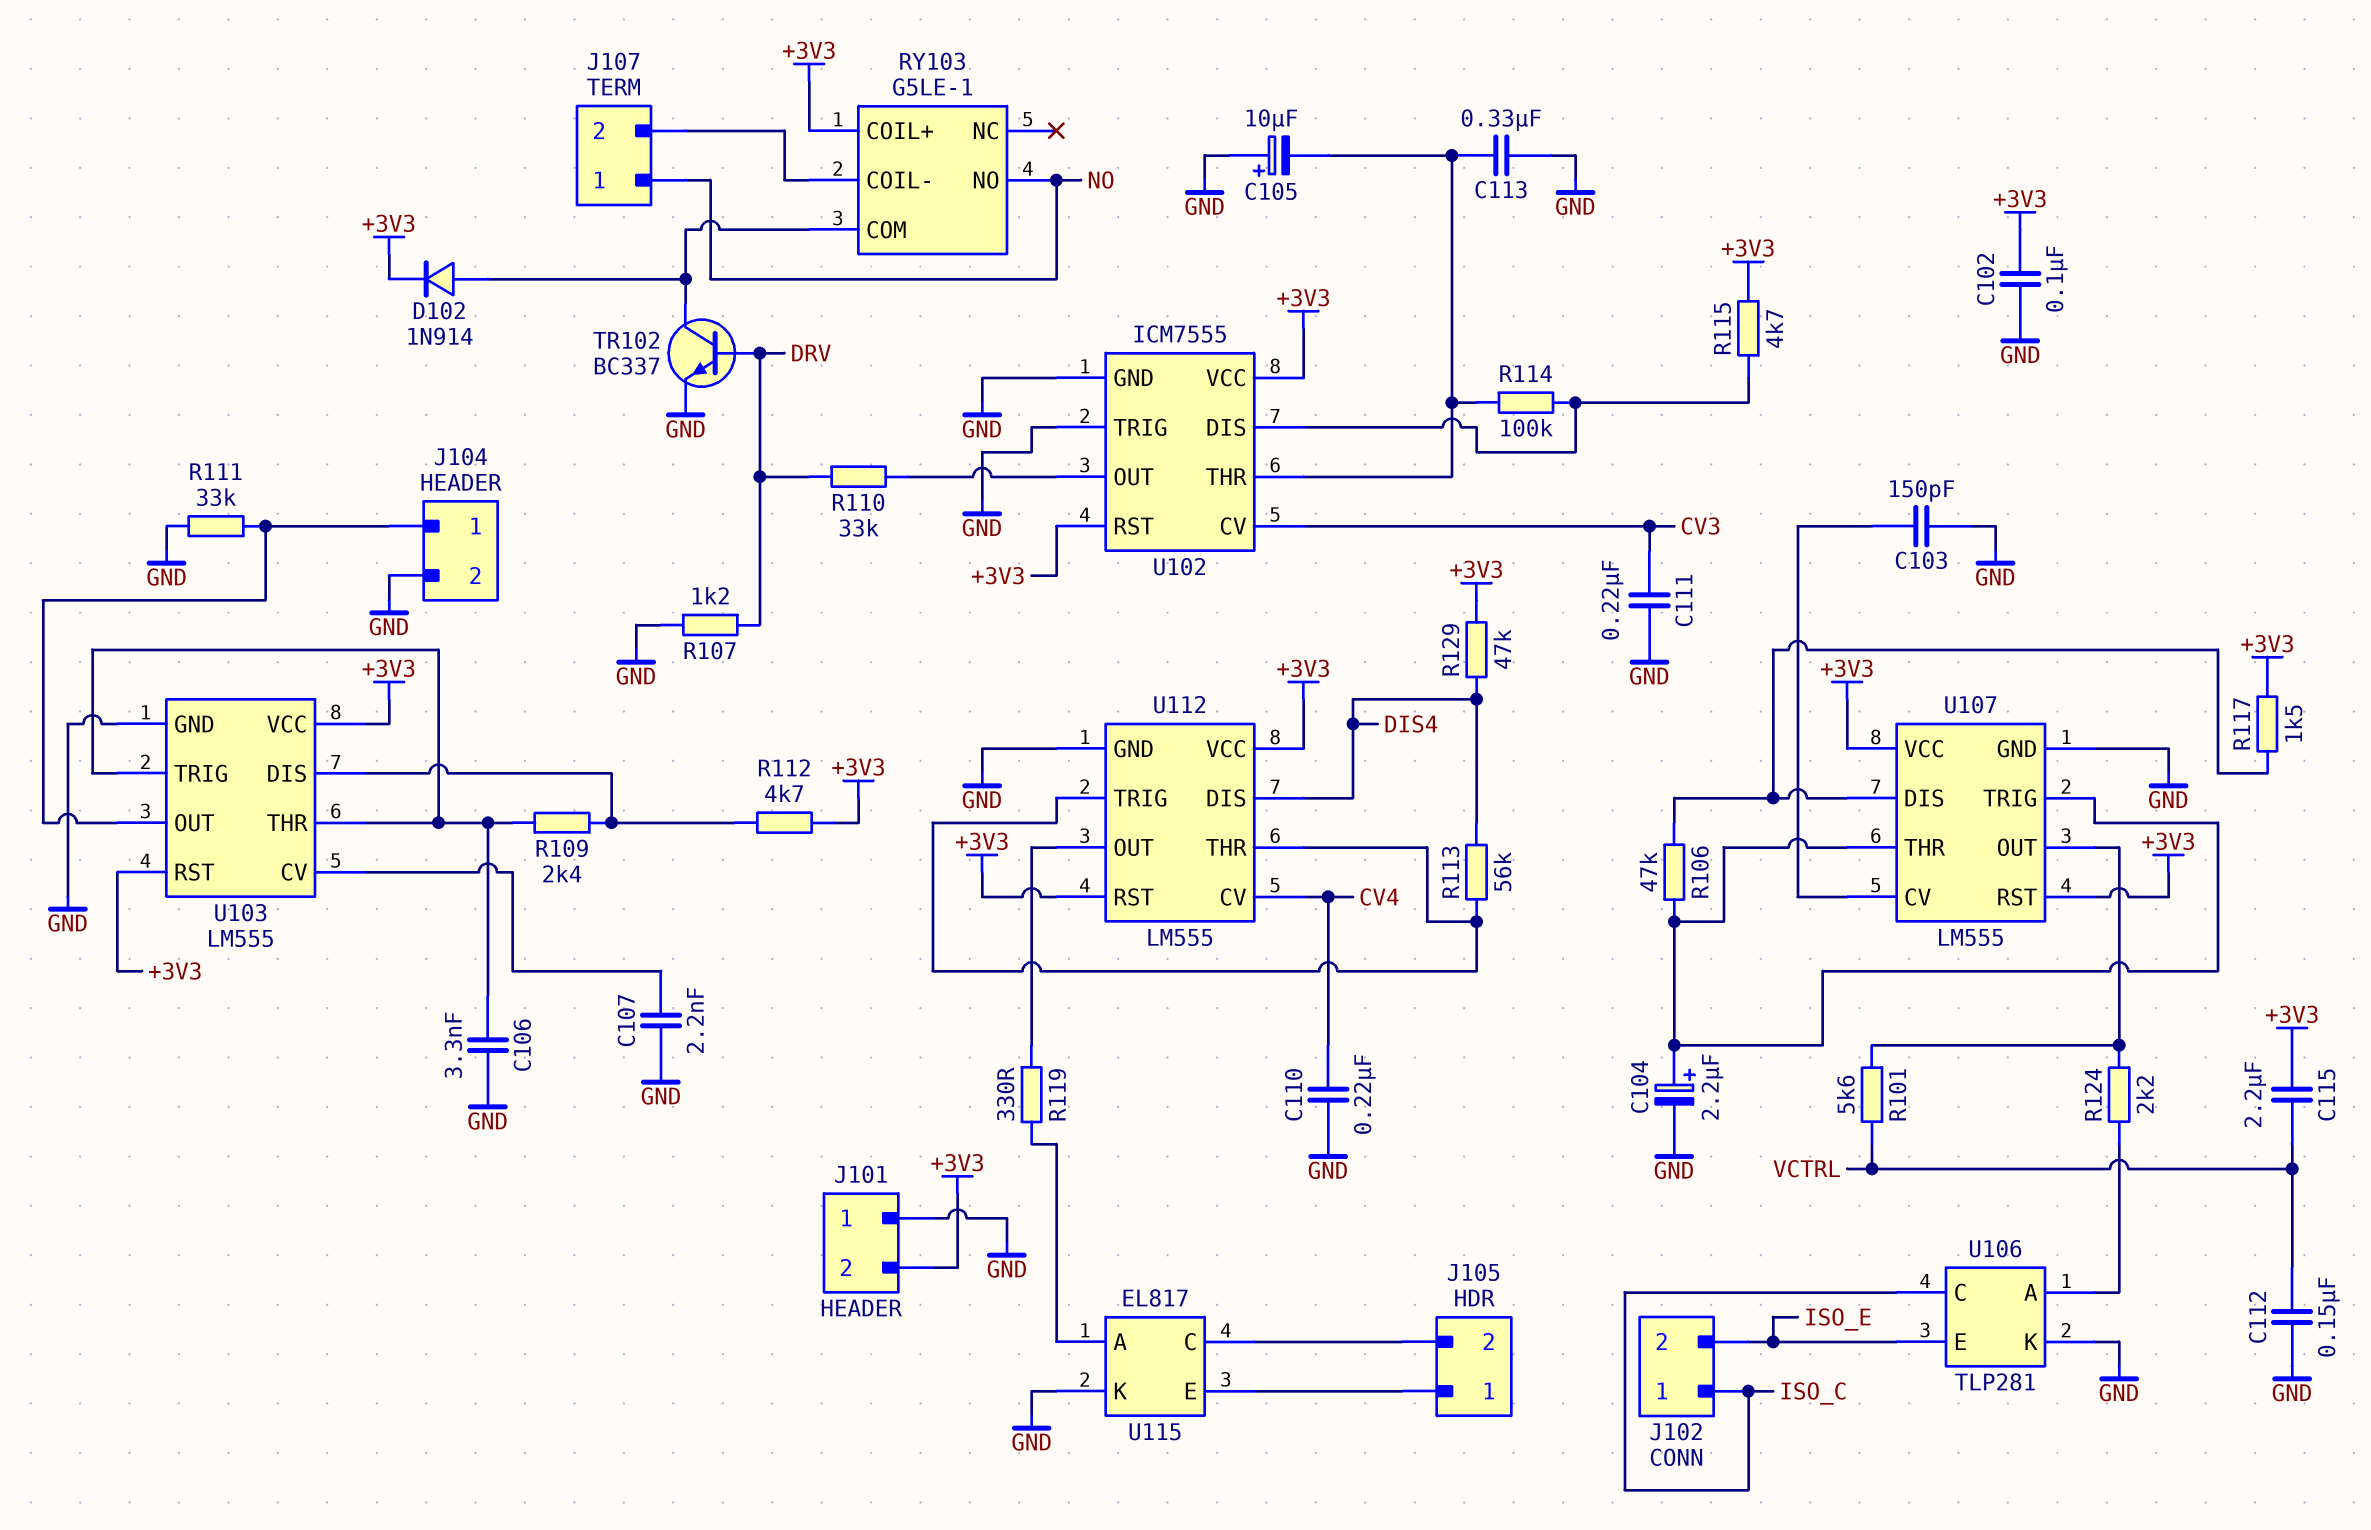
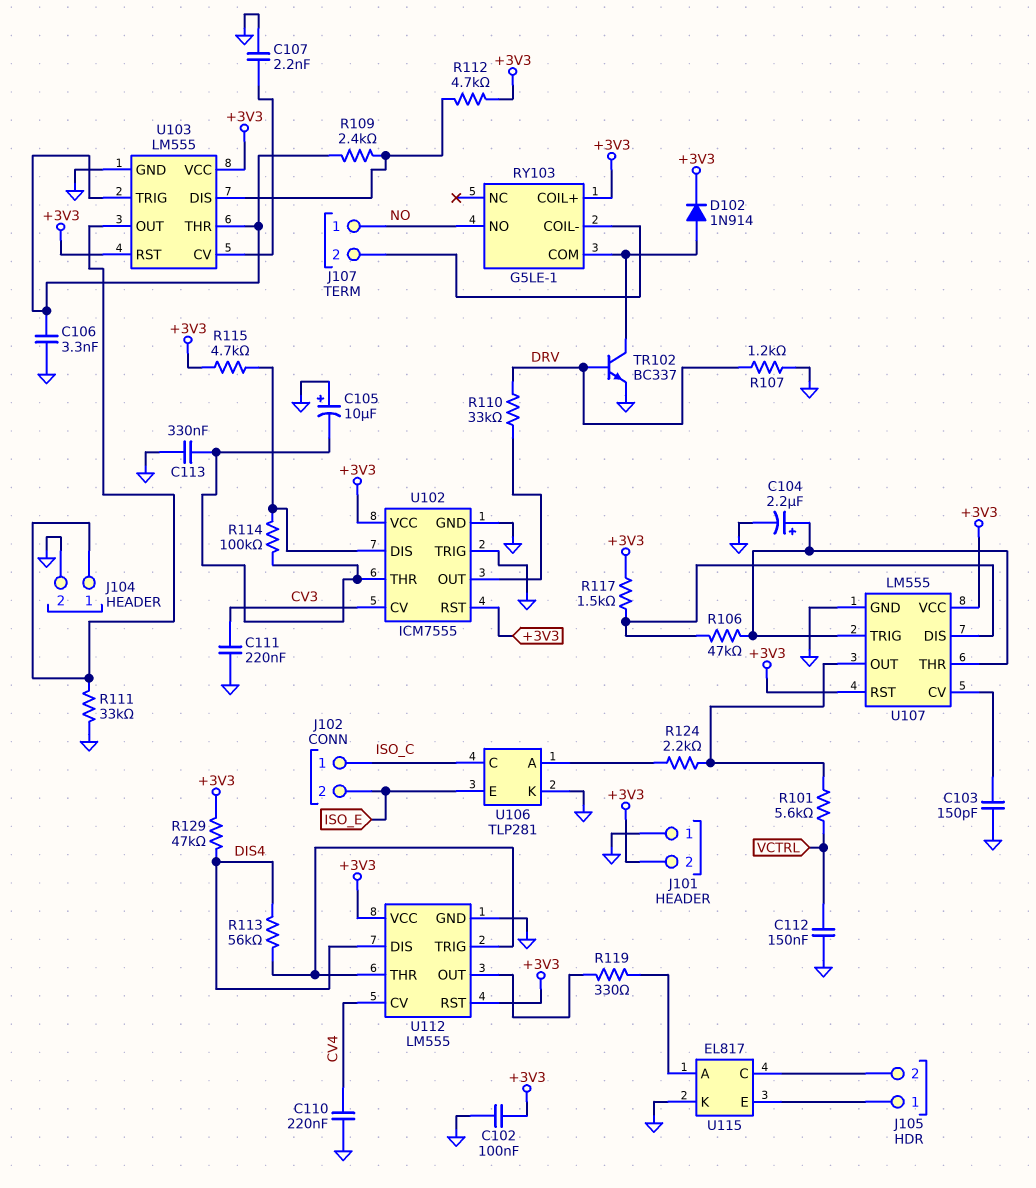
C115: 2.2uF (+3V3, VCTRL) -> none

